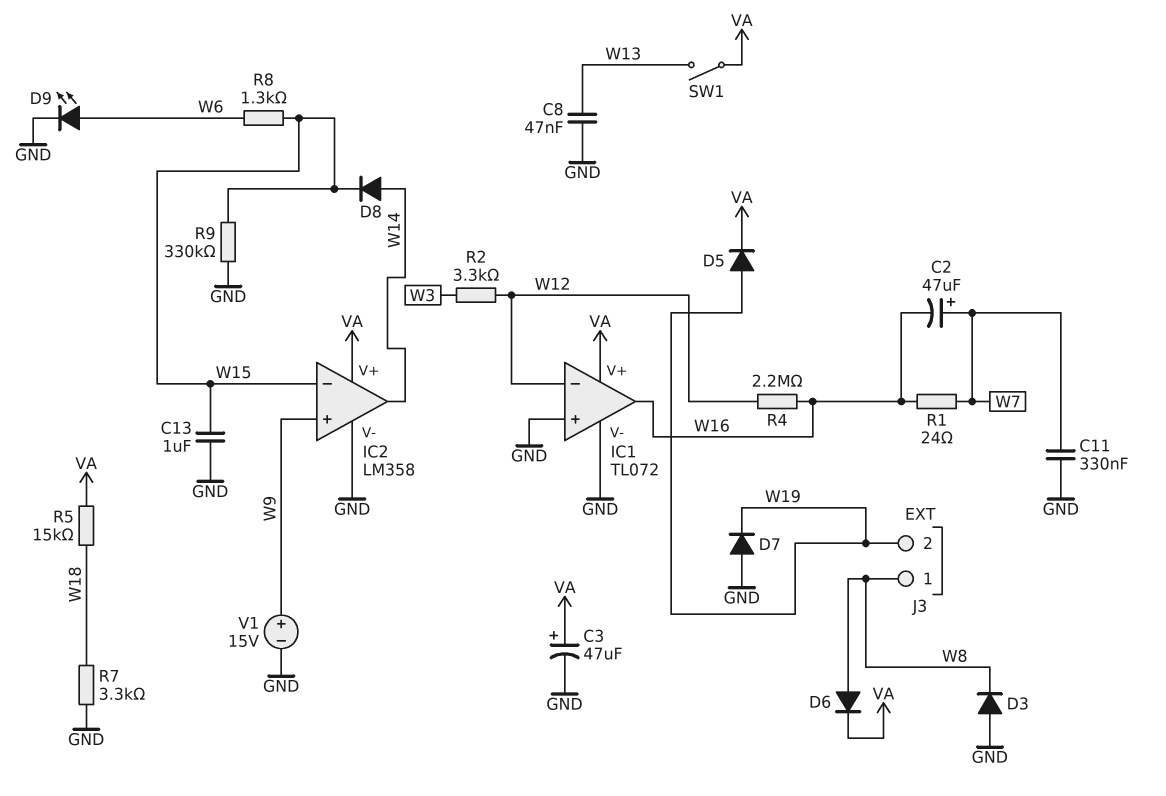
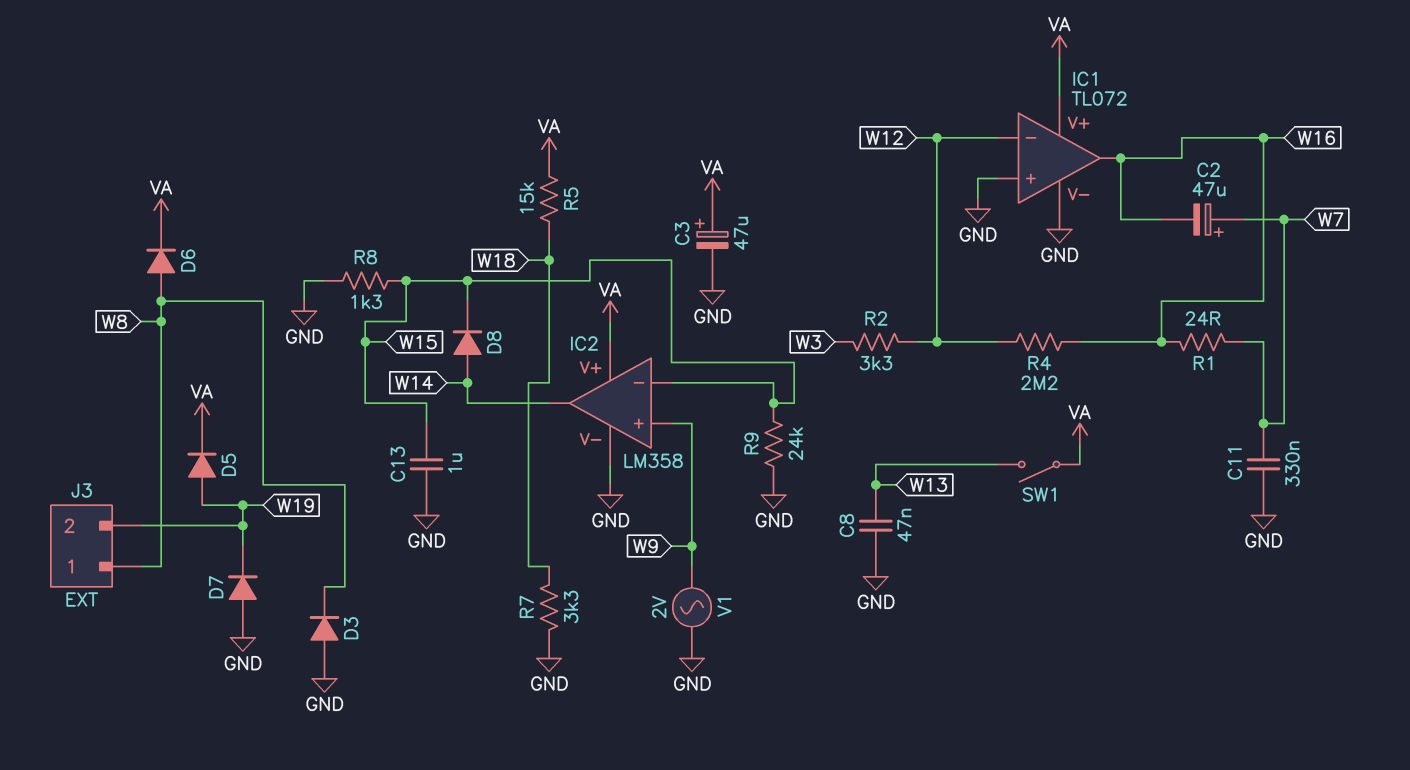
D9: LED (A W6, K GND) -> none
R8: 1.3k (W6, W15) -> 1.3k (GND, W15)
R9: 330k (GND, W15) -> 24k (GND, W15)
V1: 15V (plus W9, minus GND) -> AC 2V (GND, W9)

